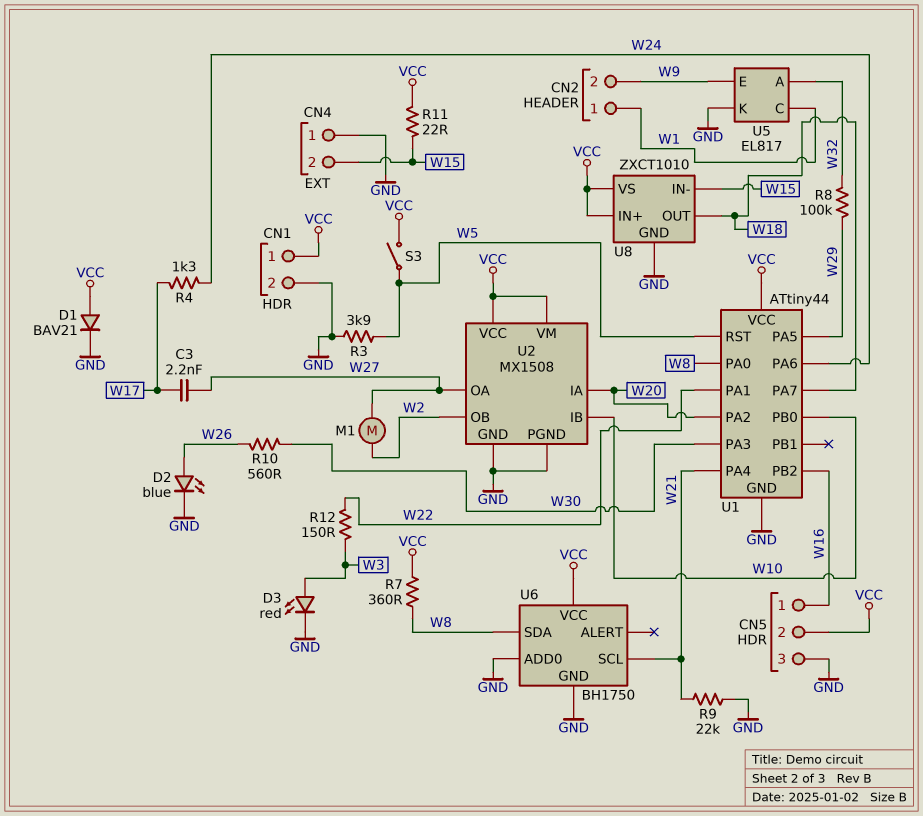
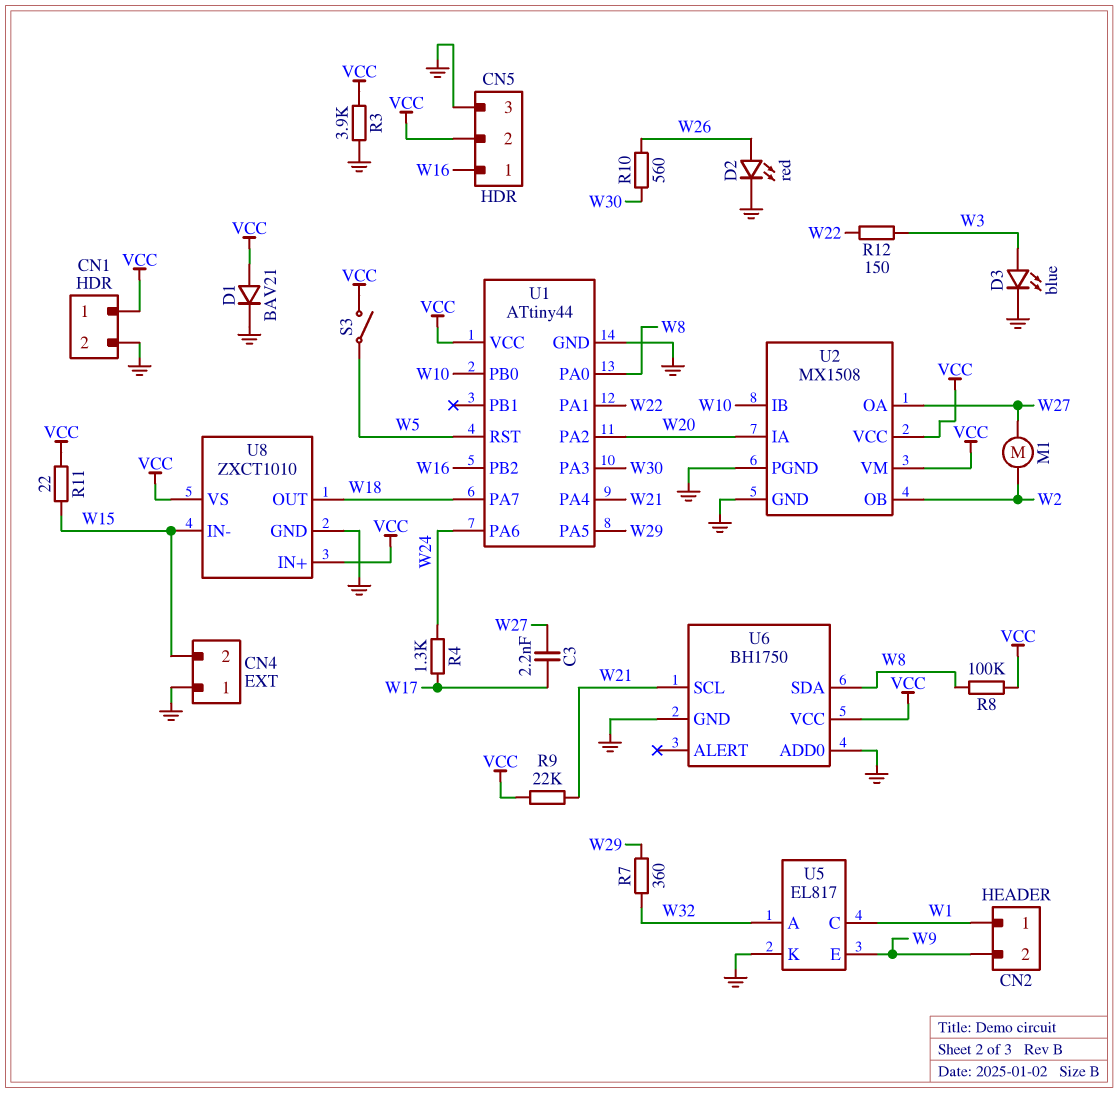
D2: LED blue (A W26, K GND) -> LED red (A W26, K GND)
D3: LED red (A W3, K GND) -> LED blue (A W3, K GND)
R3: 3.9k (GND, W5) -> 3.9k (GND, VCC)
R7: 360 (VCC, W8) -> 360 (W29, W32)
R8: 100k (W29, W32) -> 100k (VCC, W8)
R9: 22k (GND, W21) -> 22k (VCC, W21)

